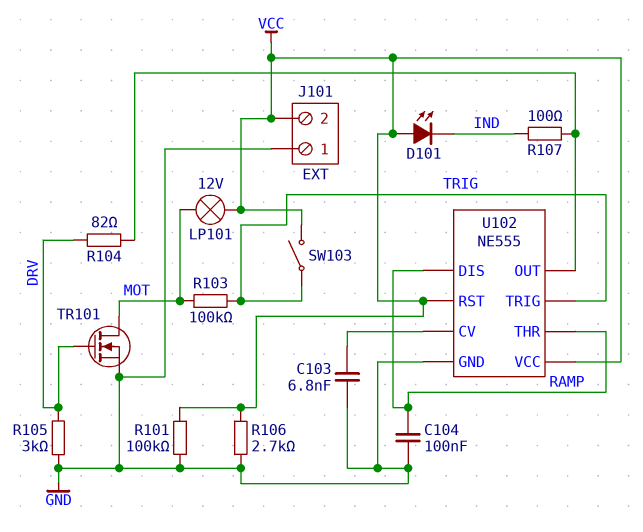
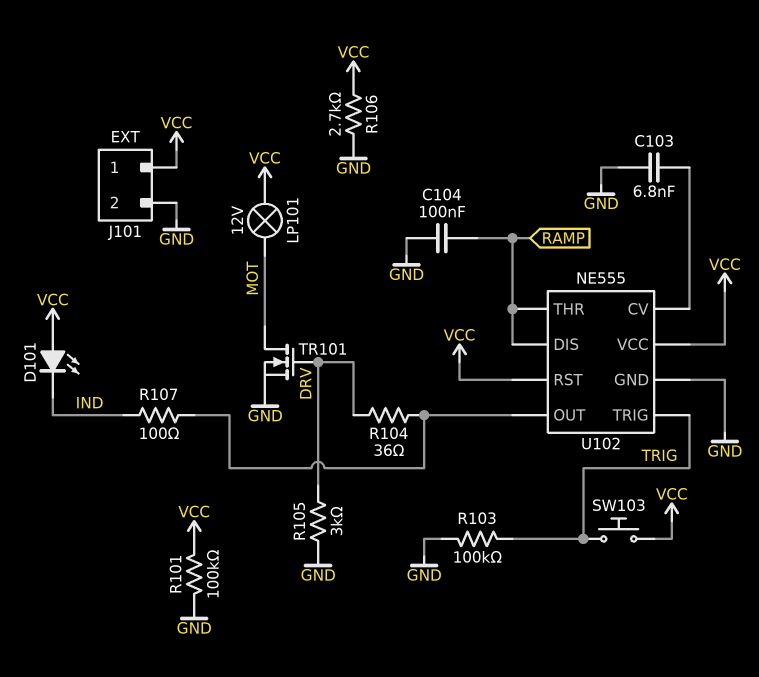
J101 pin 1: GND -> VCC
J101 pin 2: VCC -> GND
R103: 100k (MOT, TRIG) -> 100k (GND, TRIG)
R104: 82 (DRV, U102/OUT) -> 36 (DRV, U102/OUT)
SW103: switch (TRIG, VCC) -> button (TRIG, VCC)

